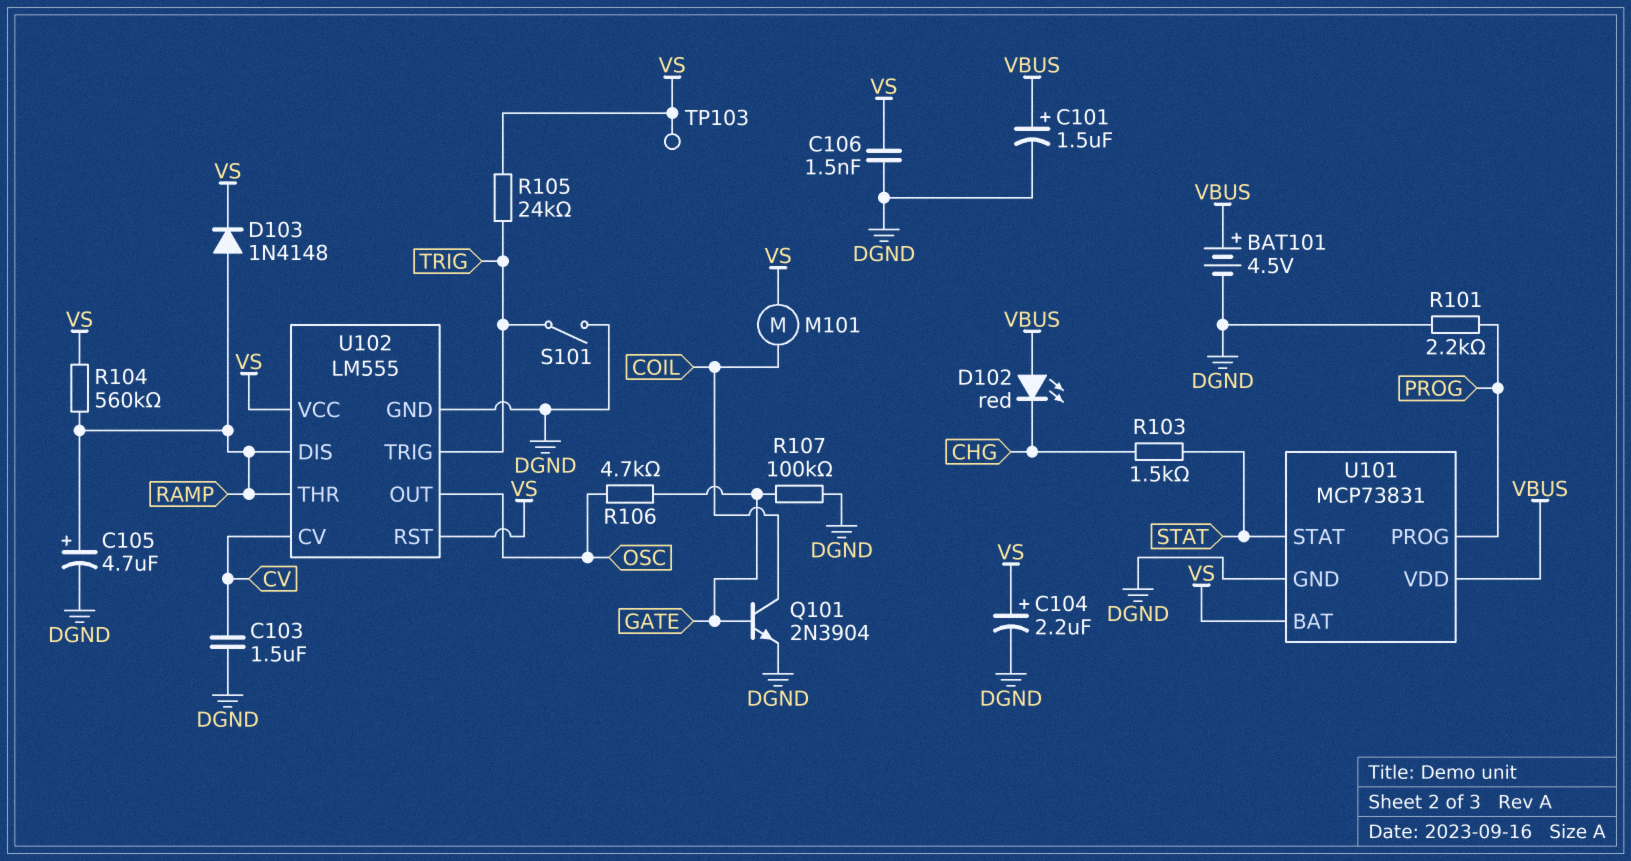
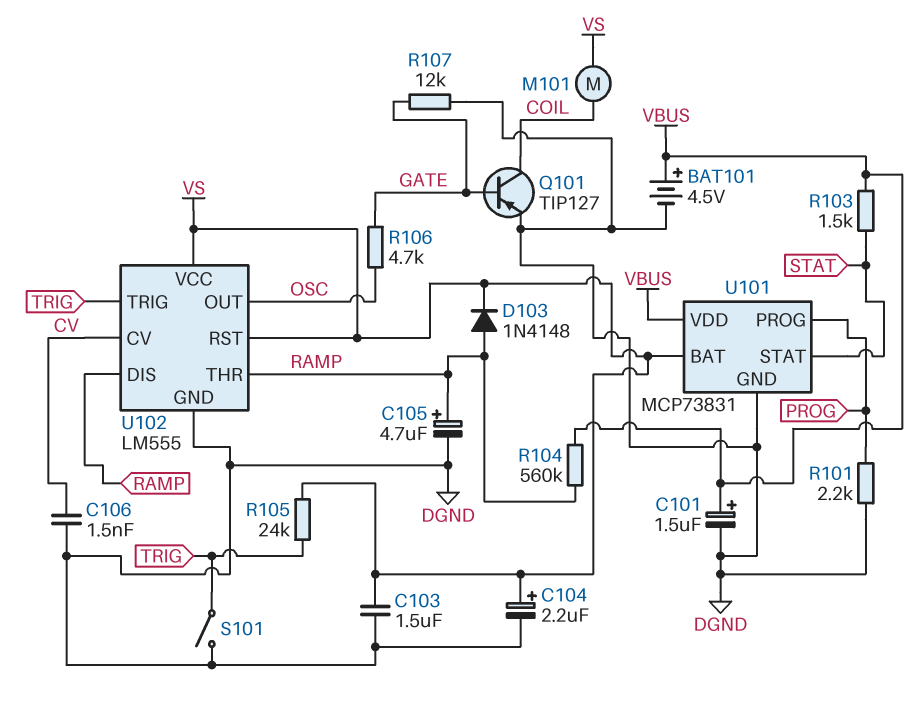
C103: 1.5uF (CV, DGND) -> 1.5uF (DGND, VS)
C106: 1.5nF (DGND, VS) -> 1.5nF (CV, DGND)
D102: LED red (A VBUS, K CHG) -> none
Q101: NPN 2N3904 (B GATE, C COIL, E DGND) -> PNP TIP127 (B GATE, C COIL, E DGND)
R103: 1.5k (CHG, STAT) -> 1.5k (STAT, VBUS)
R104: 560k (RAMP, VS) -> 560k (RAMP, VBUS)
R107: 100k (DGND, GATE) -> 12k (DGND, GATE)
TP103: test point (VS) -> none

